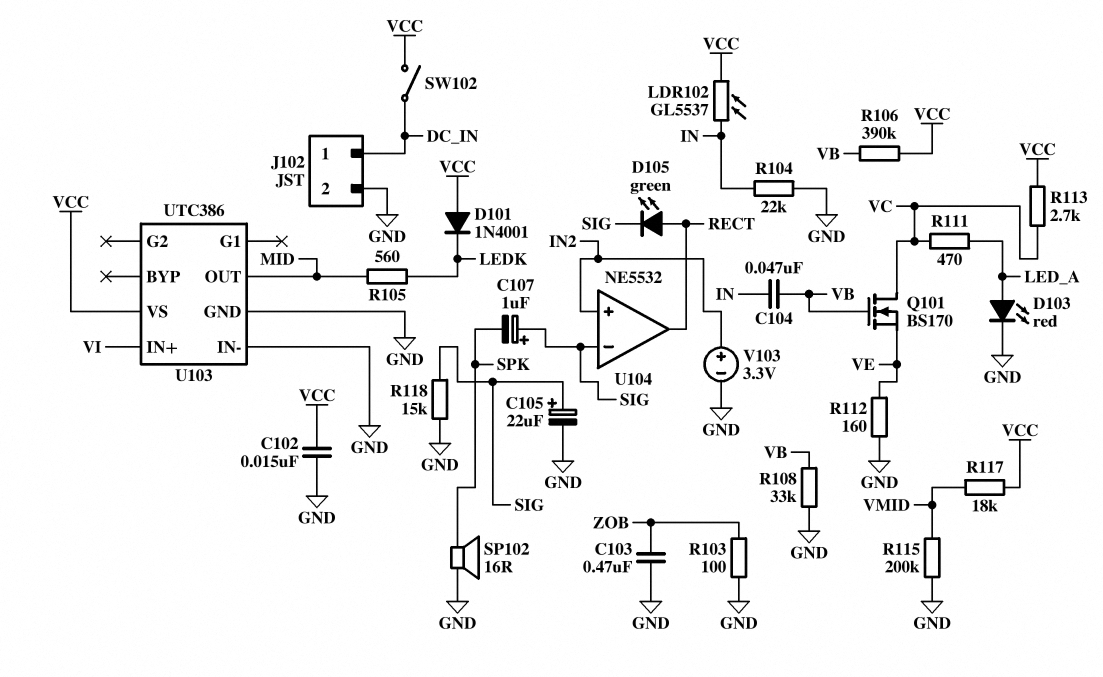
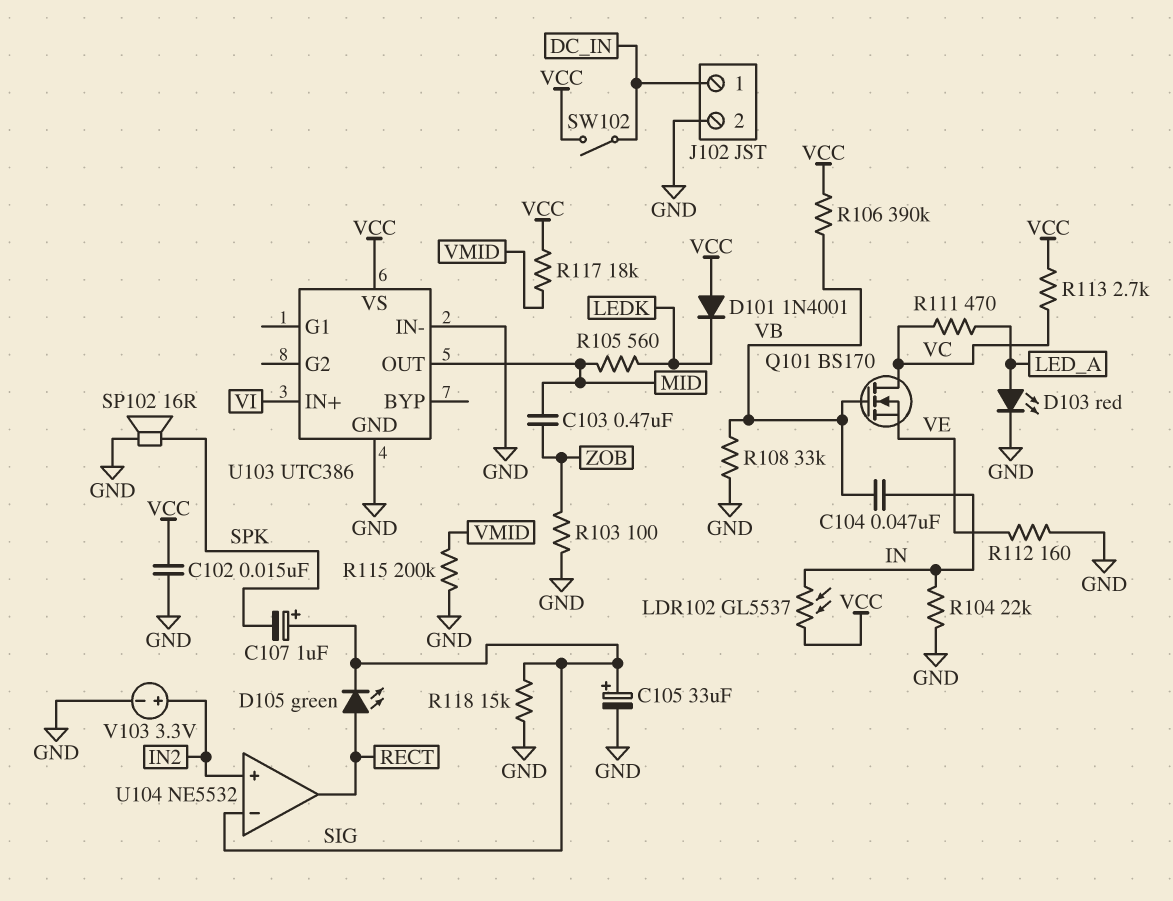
C103: 470nF (GND, ZOB) -> 470nF (MID, ZOB)
C105: 22uF (plus SIG, minus GND) -> 33uF (plus SIG, minus GND)

